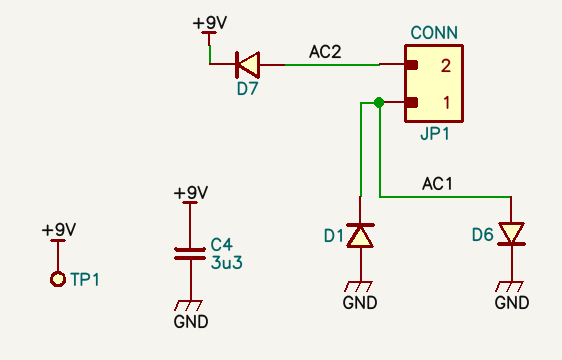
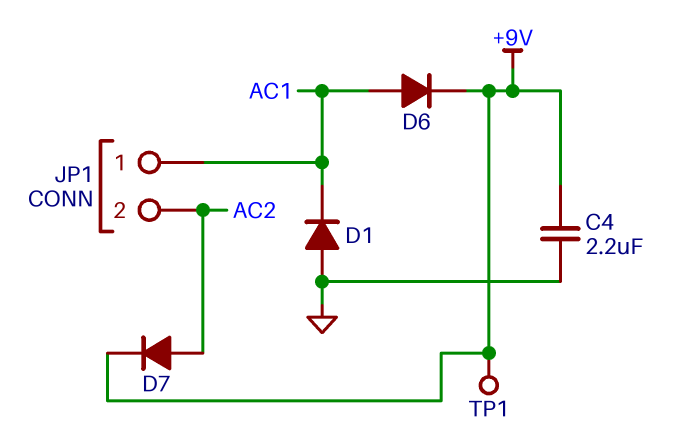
C4: 3.3uF (+9V, GND) -> 2.2uF (+9V, GND)
D6: diode (A AC1, K GND) -> diode (A AC1, K +9V)

